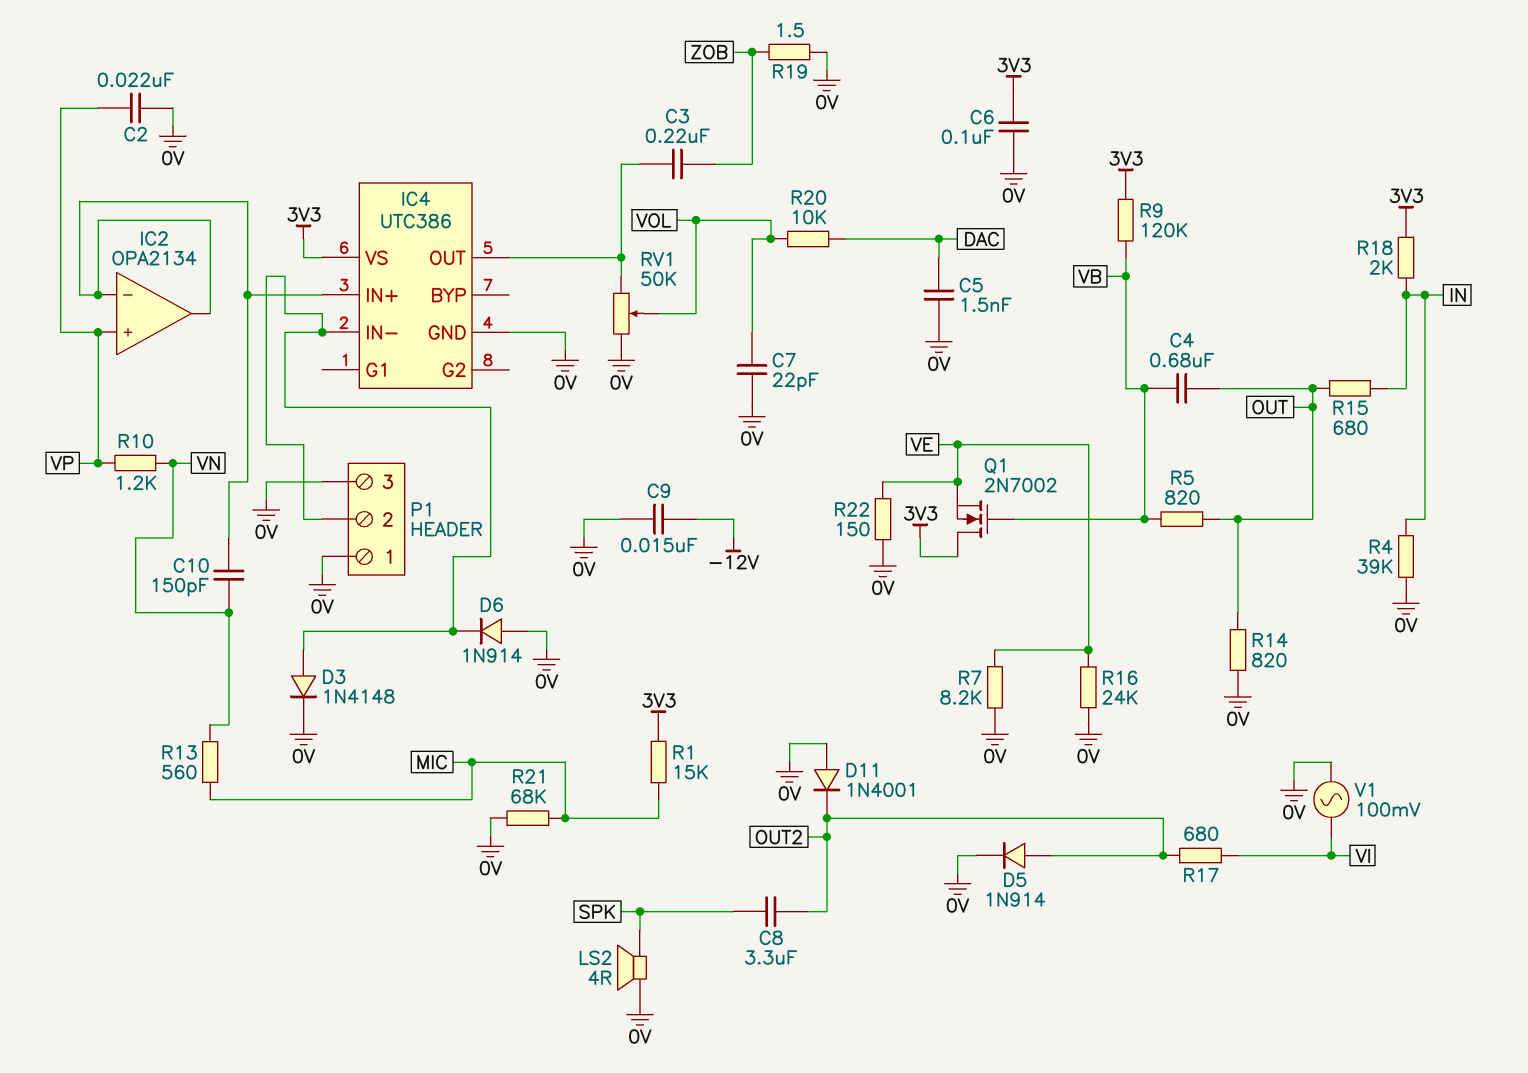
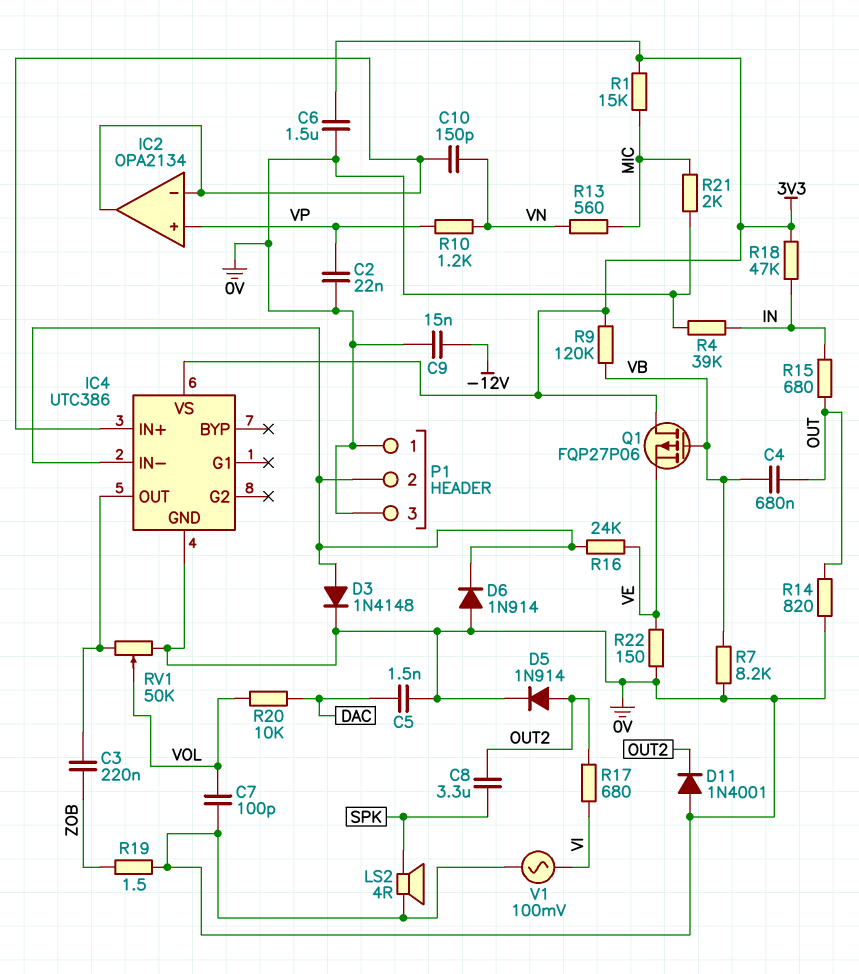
C6: 100nF (0V, 3V3) -> 1.5uF (0V, 3V3)
C7: 22pF (0V, VOL) -> 100pF (0V, VOL)
Q1: NMOS 2N7002 (G VB, D 3V3, S VE) -> PMOS FQP27P06 (G VB, D 3V3, S VE)
R5: 820 (OUT, VB) -> none
R7: 8.2k (0V, VE) -> 8.2k (0V, VB)
R16: 24k (0V, VE) -> 24k (IC4/IN-, VE)
R18: 2k (3V3, IN) -> 47k (3V3, IN)
R21: 68k (0V, MIC) -> 2k (0V, MIC)

